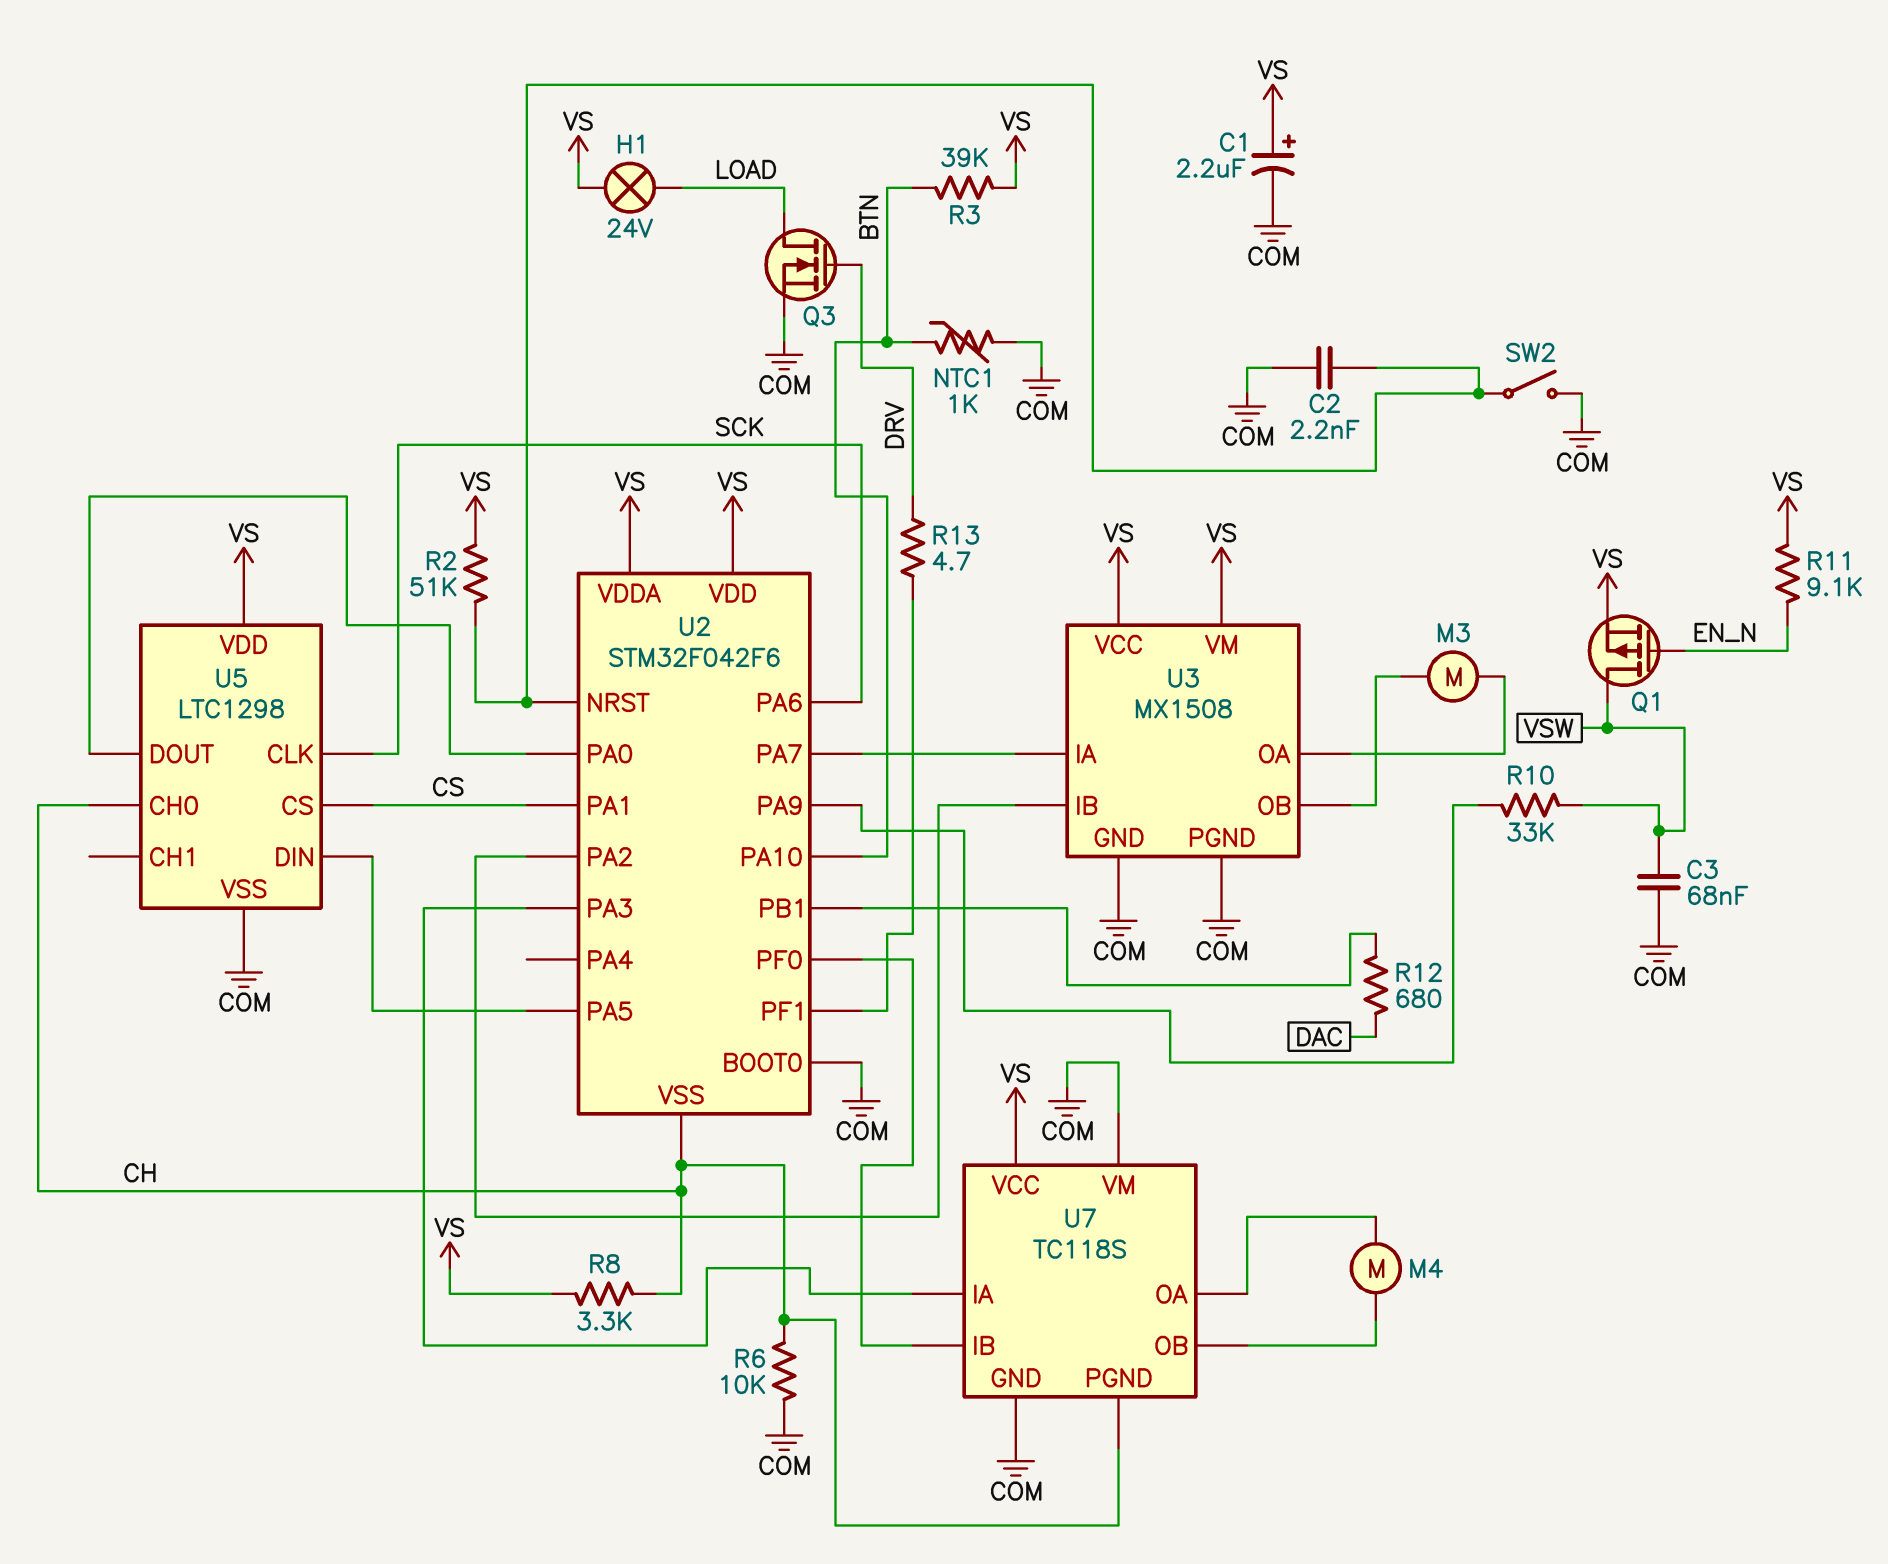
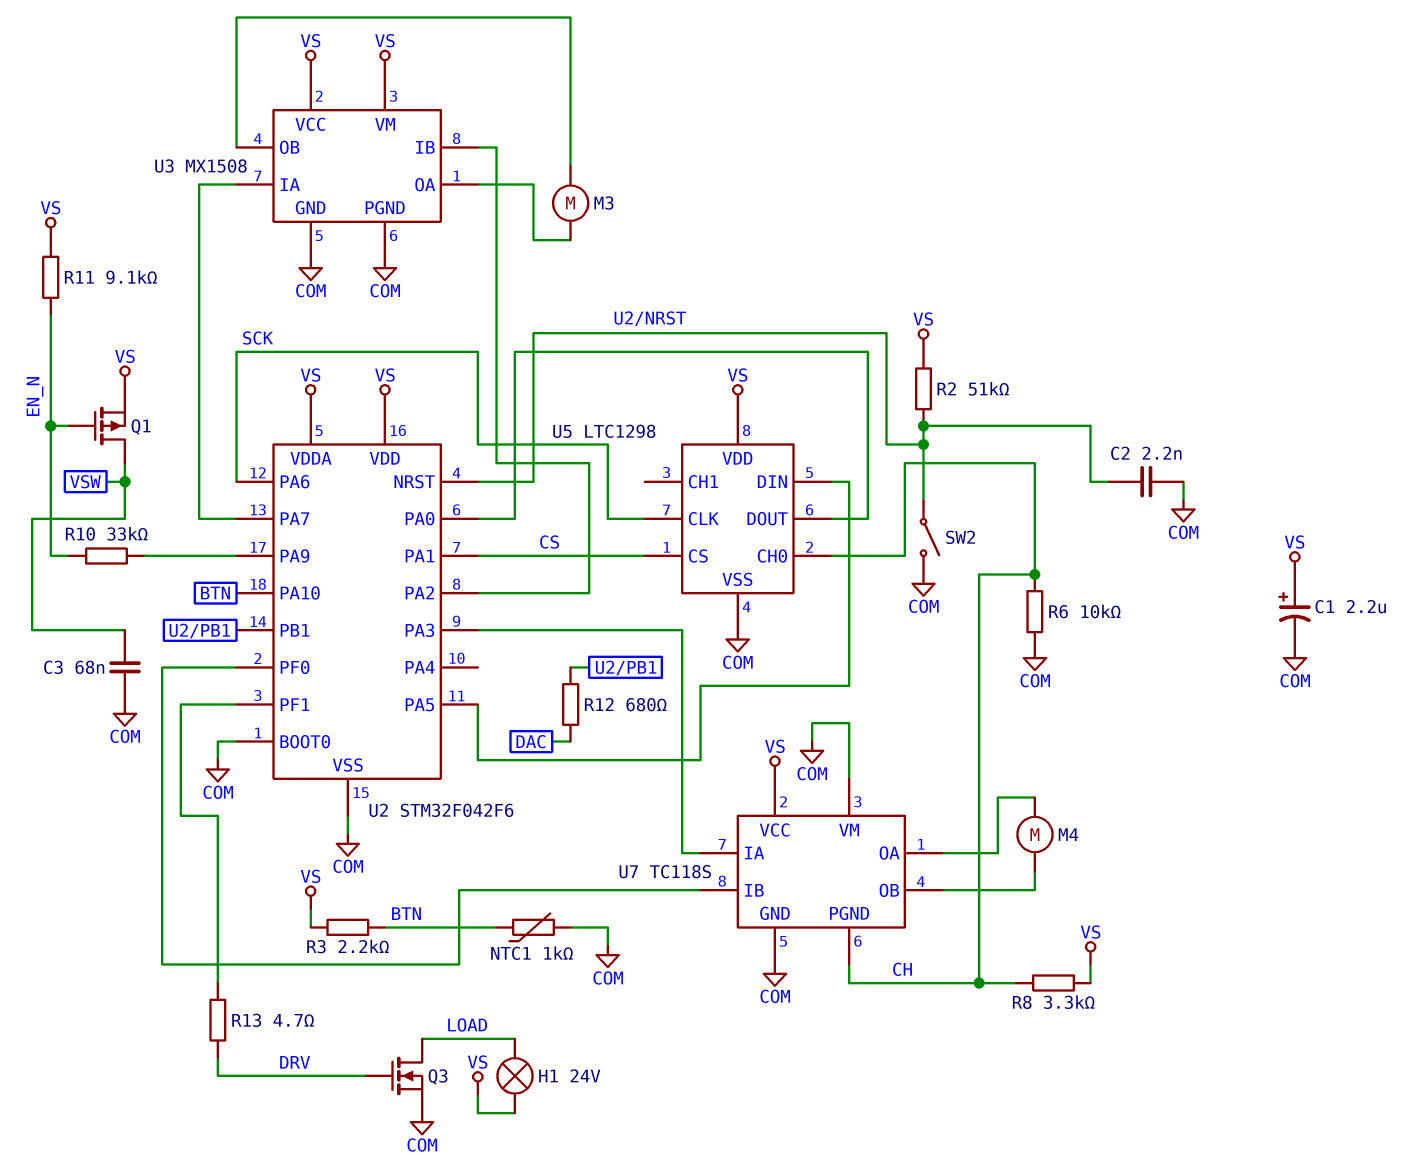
R3: 39k (BTN, VS) -> 2.2k (BTN, VS)
R10: 33k (U2/PA9, VSW) -> 33k (EN_N, U2/PA9)
U2 pin VSS: CH -> COM

